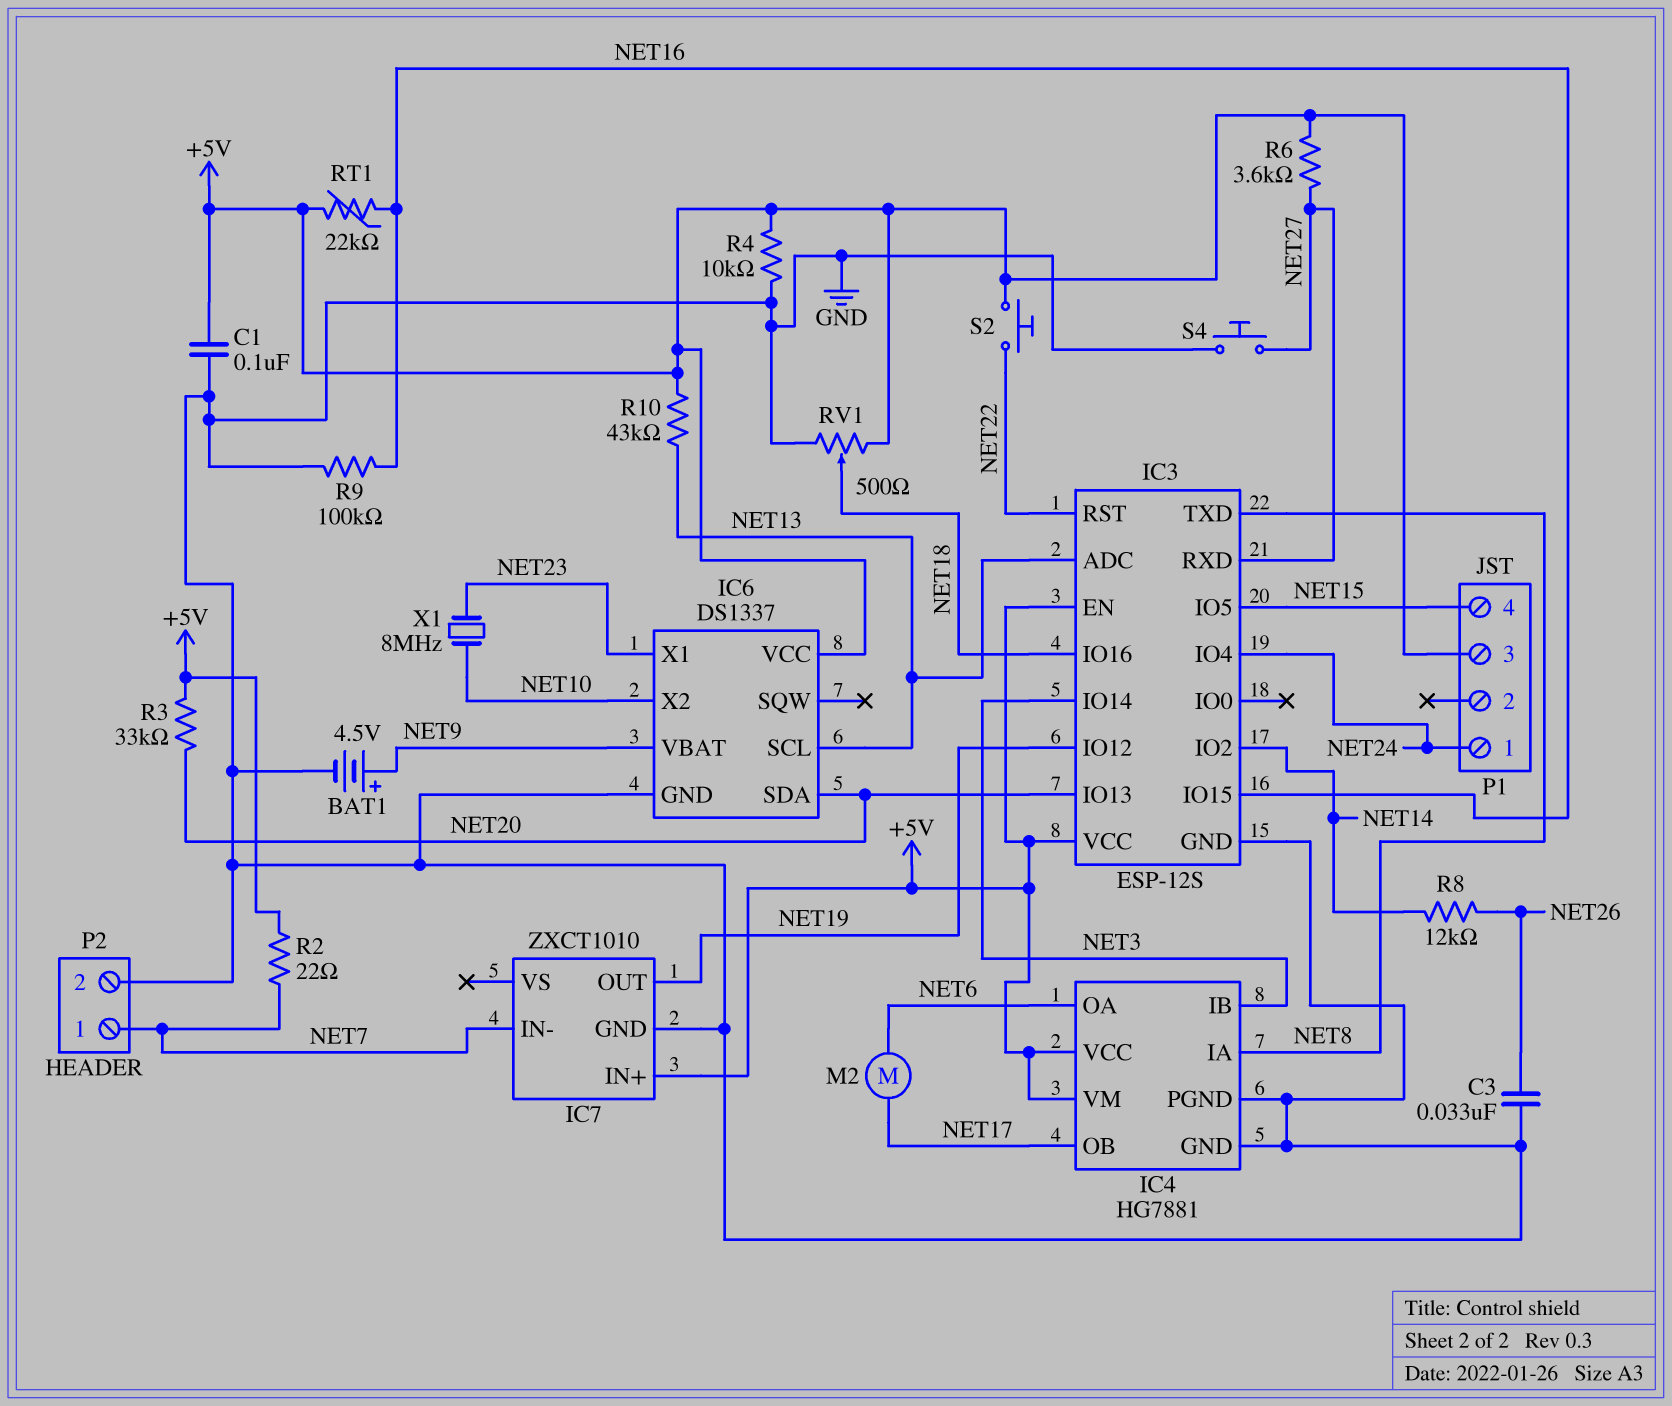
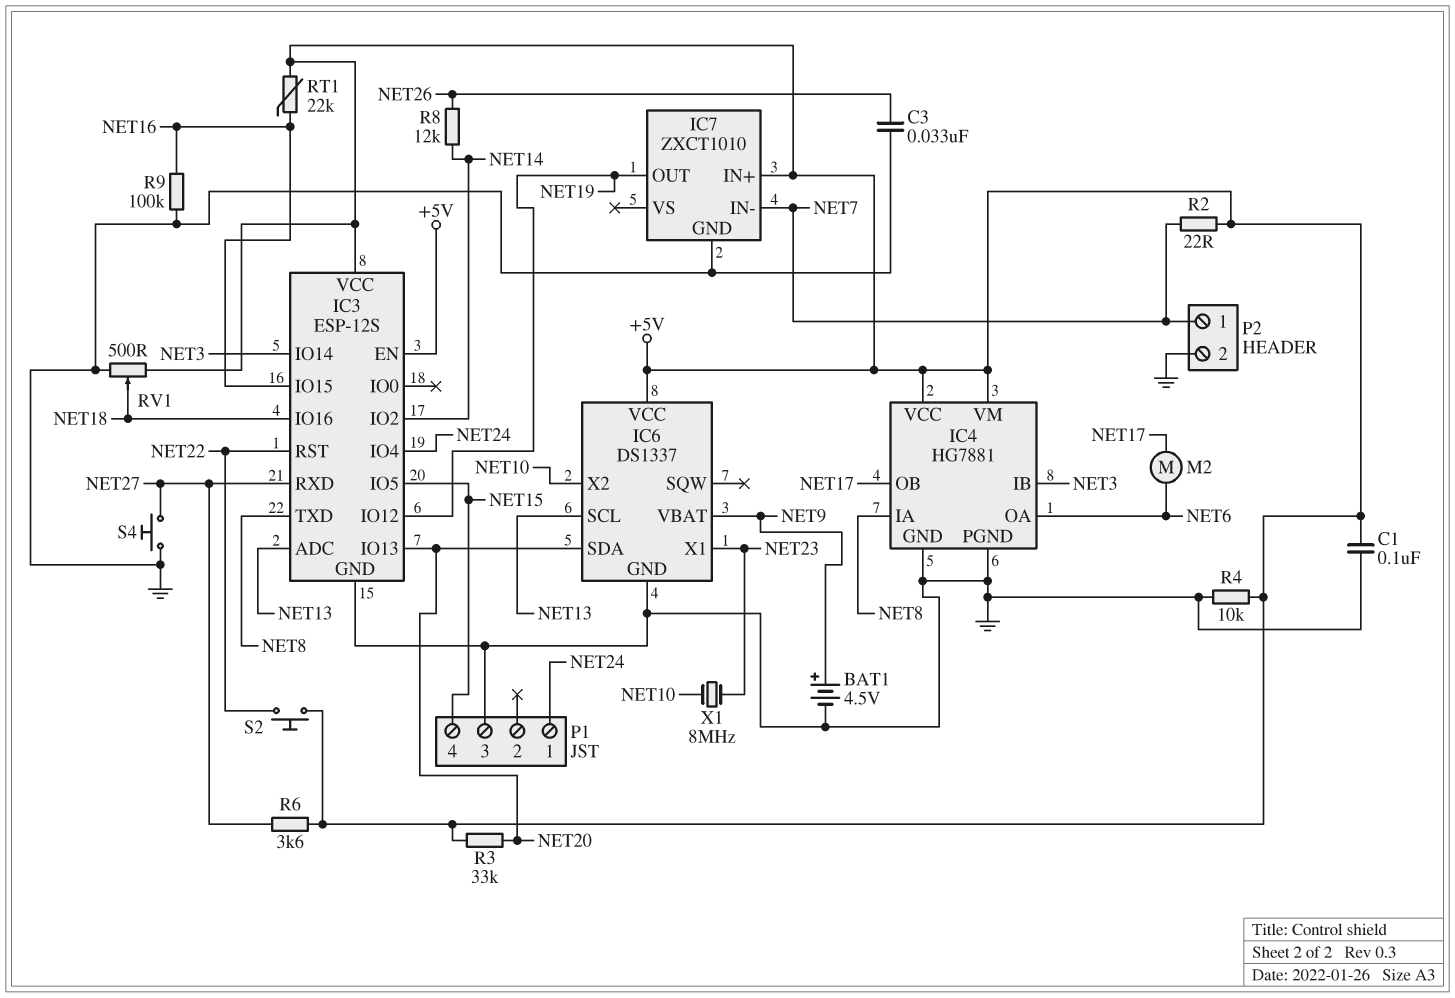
P1 pin 3: +5V -> GND
R10: 43k (+5V, NET13) -> none

